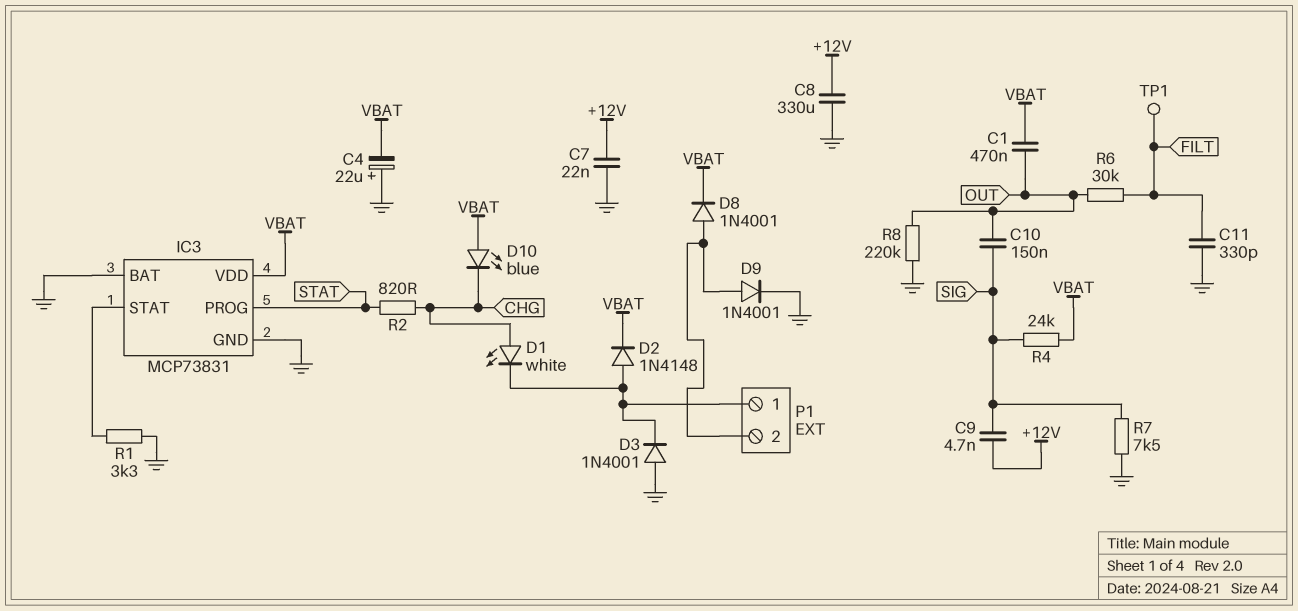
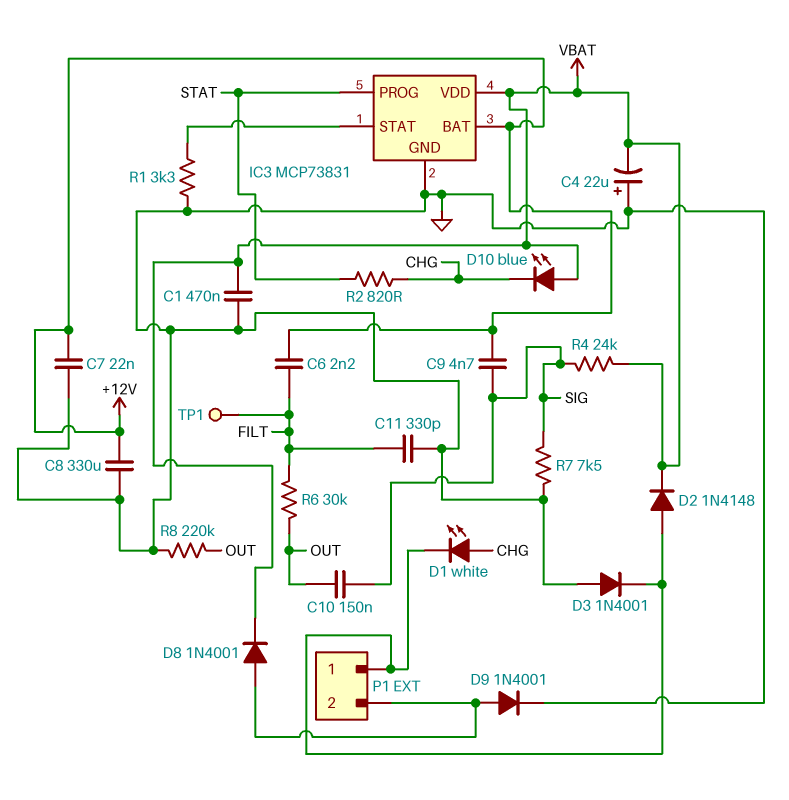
C1: 470nF (OUT, VBAT) -> 470nF (GND, VBAT)
C6: none -> 2.2nF (+12V, FILT)
IC3 pin BAT: GND -> +12V

